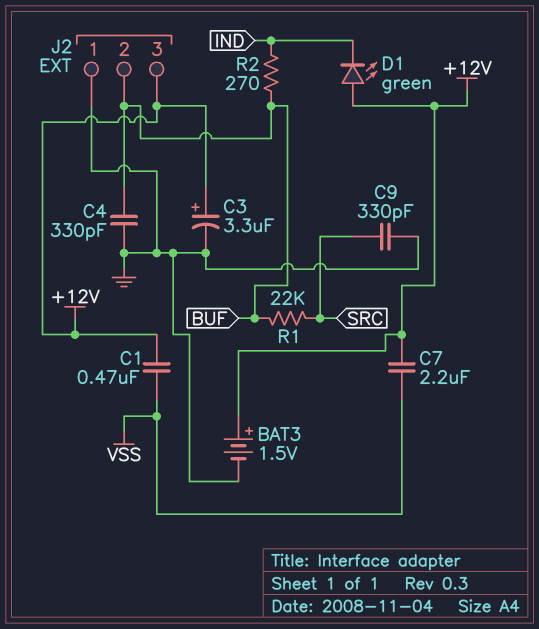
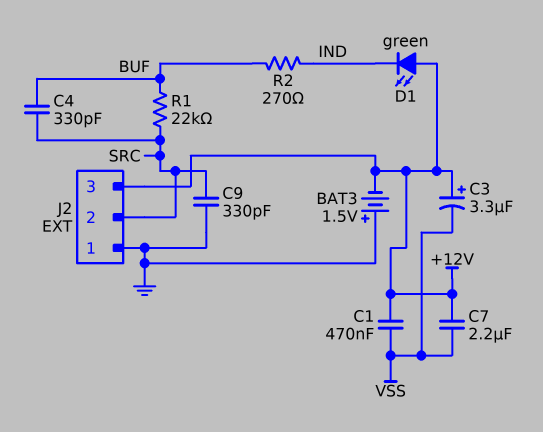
BAT3: 1.5V (plus +12V, minus GND) -> 1.5V (plus GND, minus +12V)
C3: 3.3uF (plus +12V, minus GND) -> 3.3uF (plus +12V, minus VSS)
C4: 330pF (BUF, GND) -> 330pF (BUF, SRC)
J2 pin 2: BUF -> SRC

